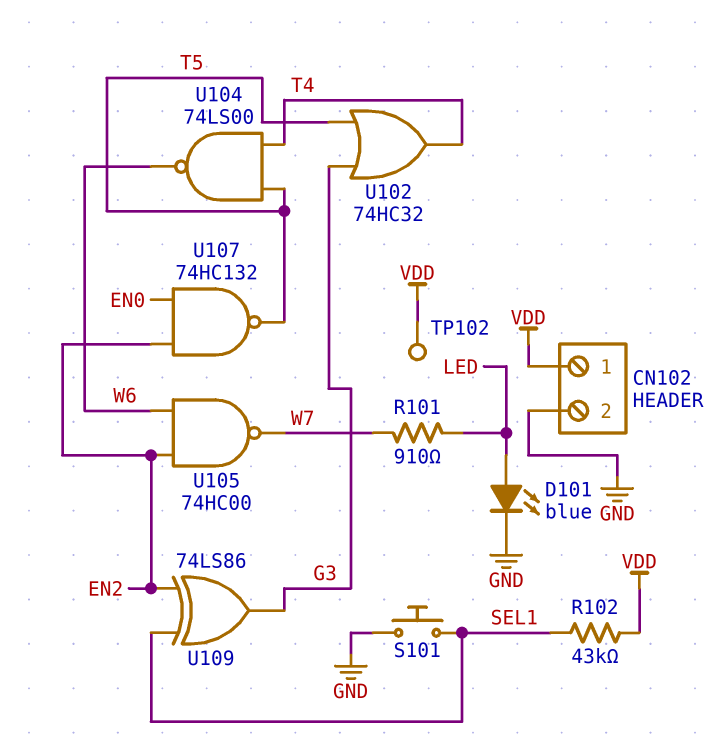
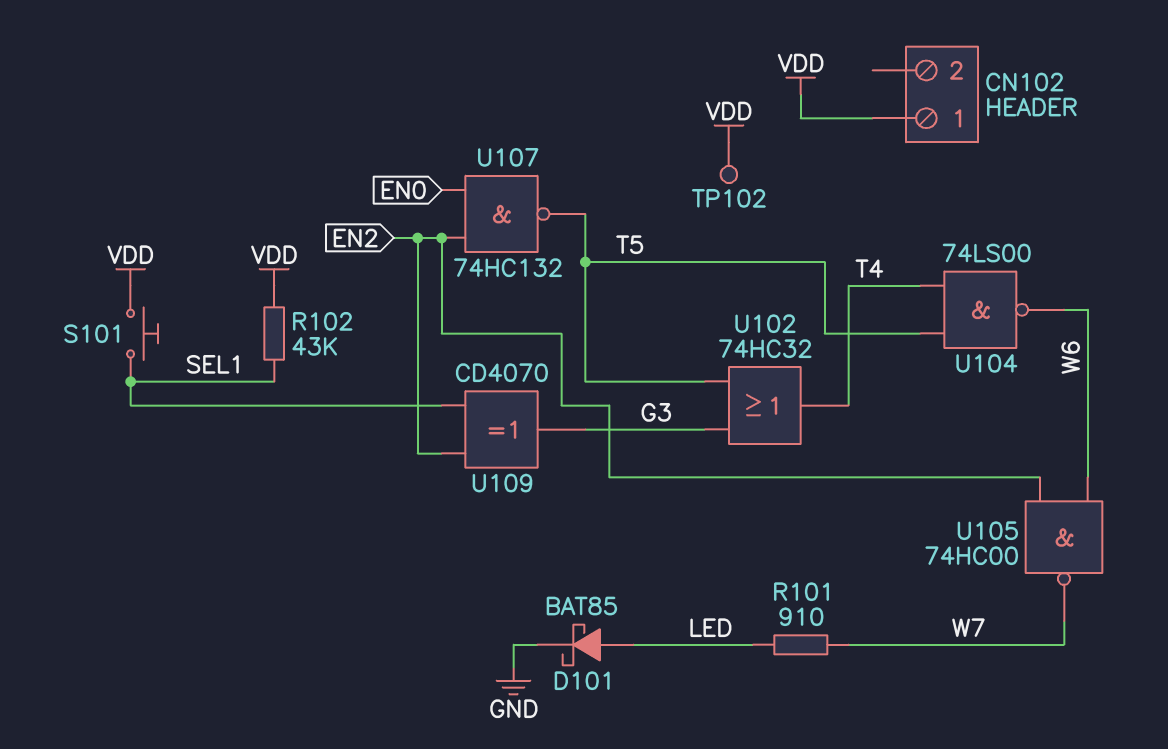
CN102 pin 2: GND -> none
D101: LED blue (A LED, K GND) -> schottky BAT85 (A LED, K GND)
S101: button (GND, SEL1) -> button (SEL1, VDD)
U109: XOR 74LS86 (in EN2, in SEL1, out G3) -> XOR CD4070 (in EN2, in SEL1, out G3)

